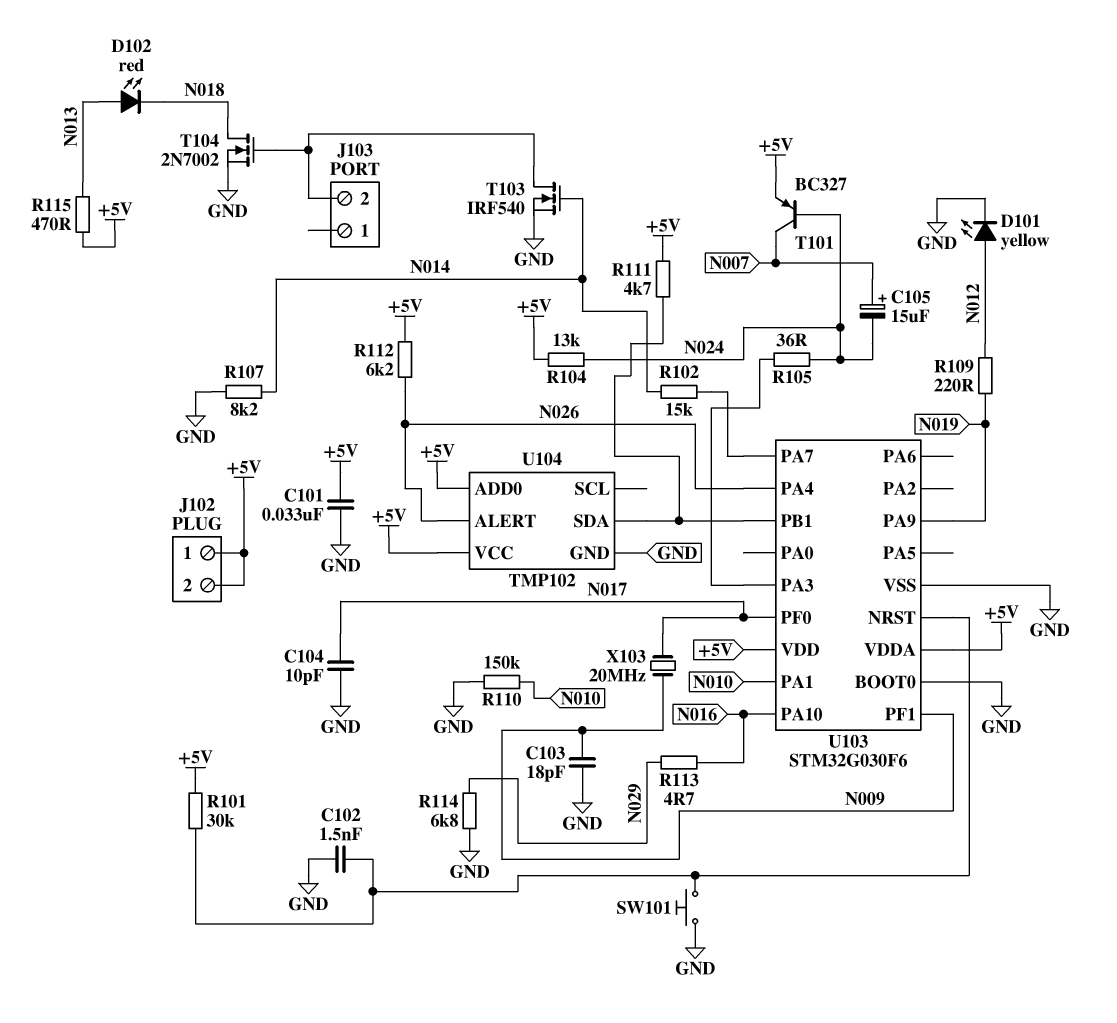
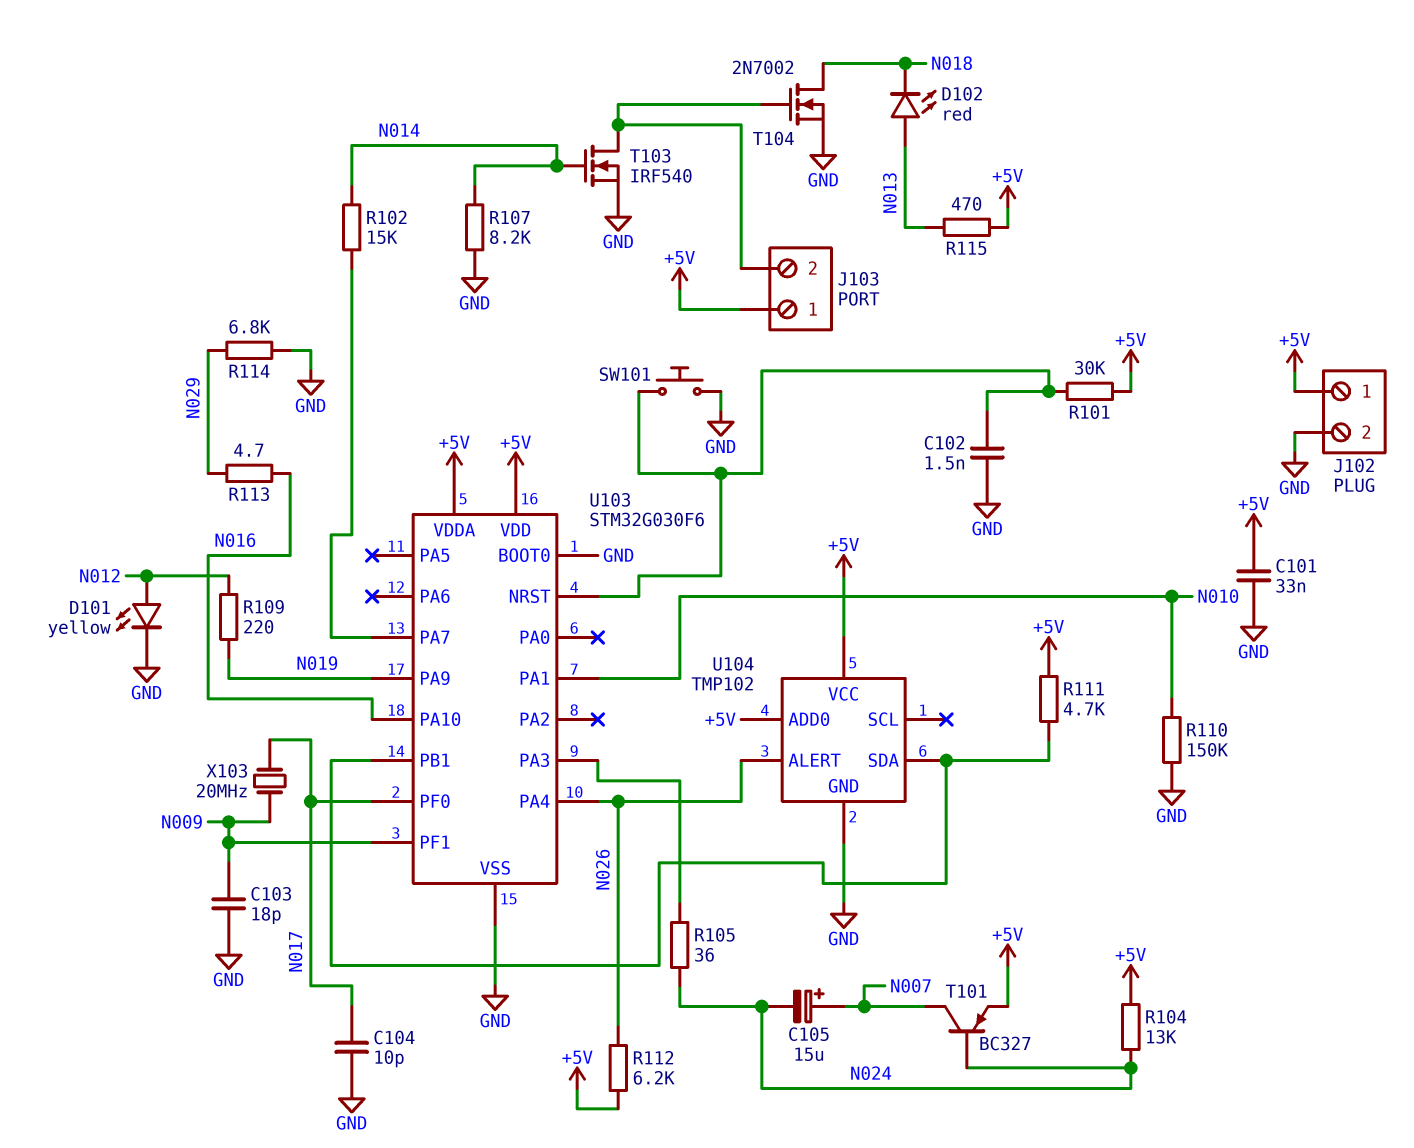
J102 pin 2: +5V -> GND
J103 pin 1: none -> +5V

